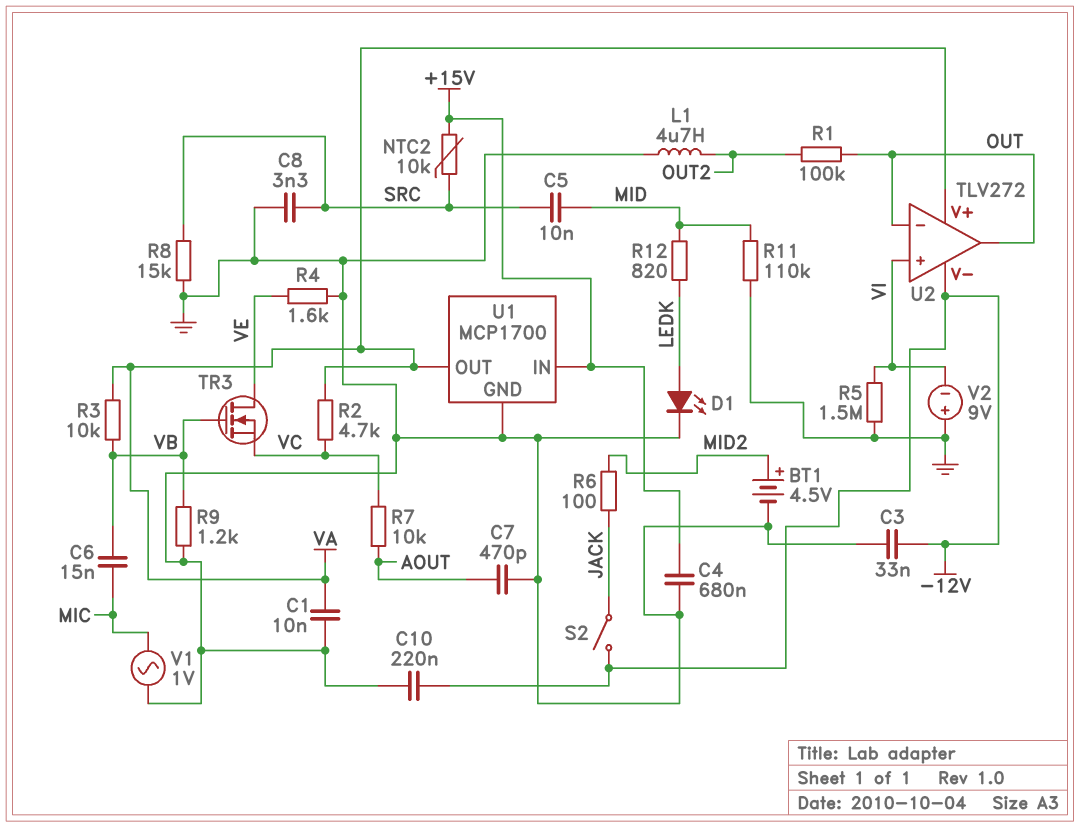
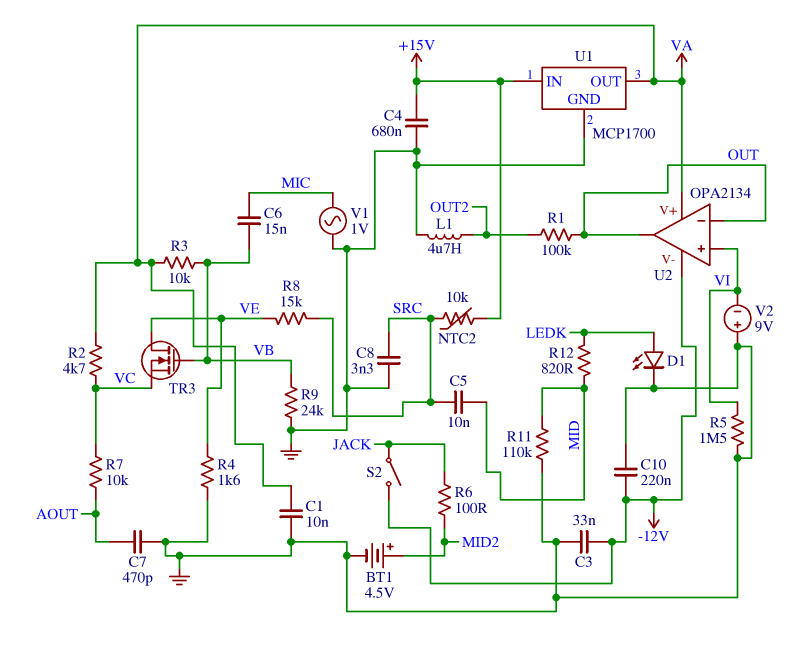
R8: 15k (GND, SRC) -> 15k (SRC, VE)
R9: 1.2k (GND, VB) -> 24k (GND, VB)
U2: TLV272 -> OPA2134

